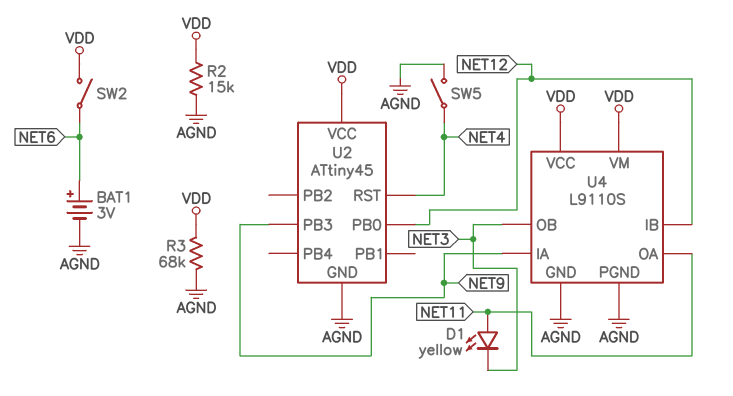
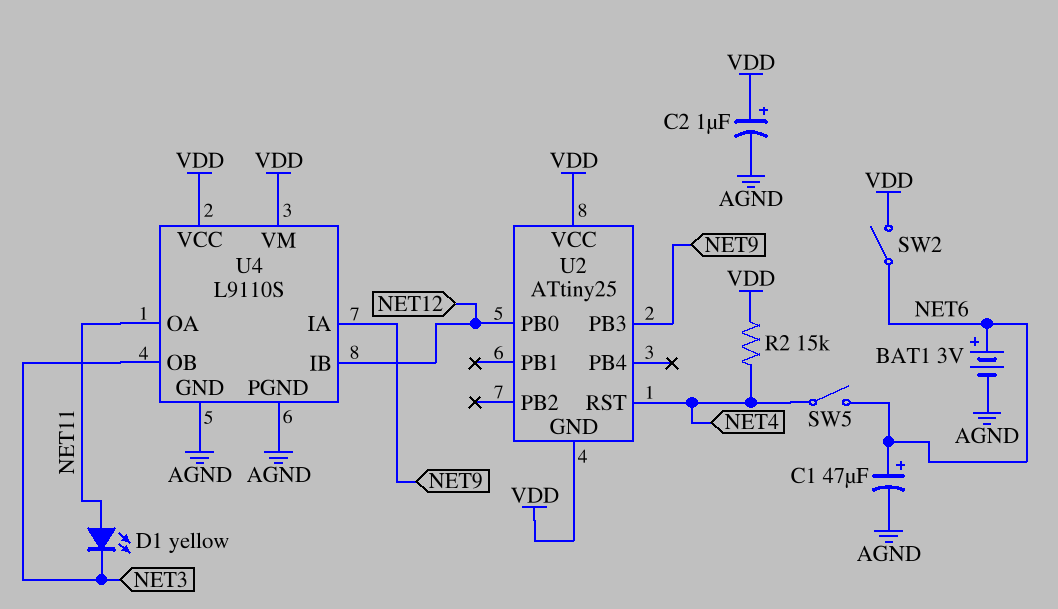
C1: none -> 47uF (plus NET6, minus AGND)
C2: none -> 1uF (plus VDD, minus AGND)
R2: 15k (AGND, VDD) -> 15k (NET4, VDD)
R3: 68k (AGND, VDD) -> none
SW5: switch (AGND, NET4) -> switch (NET4, NET6)
U2: ATtiny45 -> ATtiny25
U2 pin GND: AGND -> VDD

